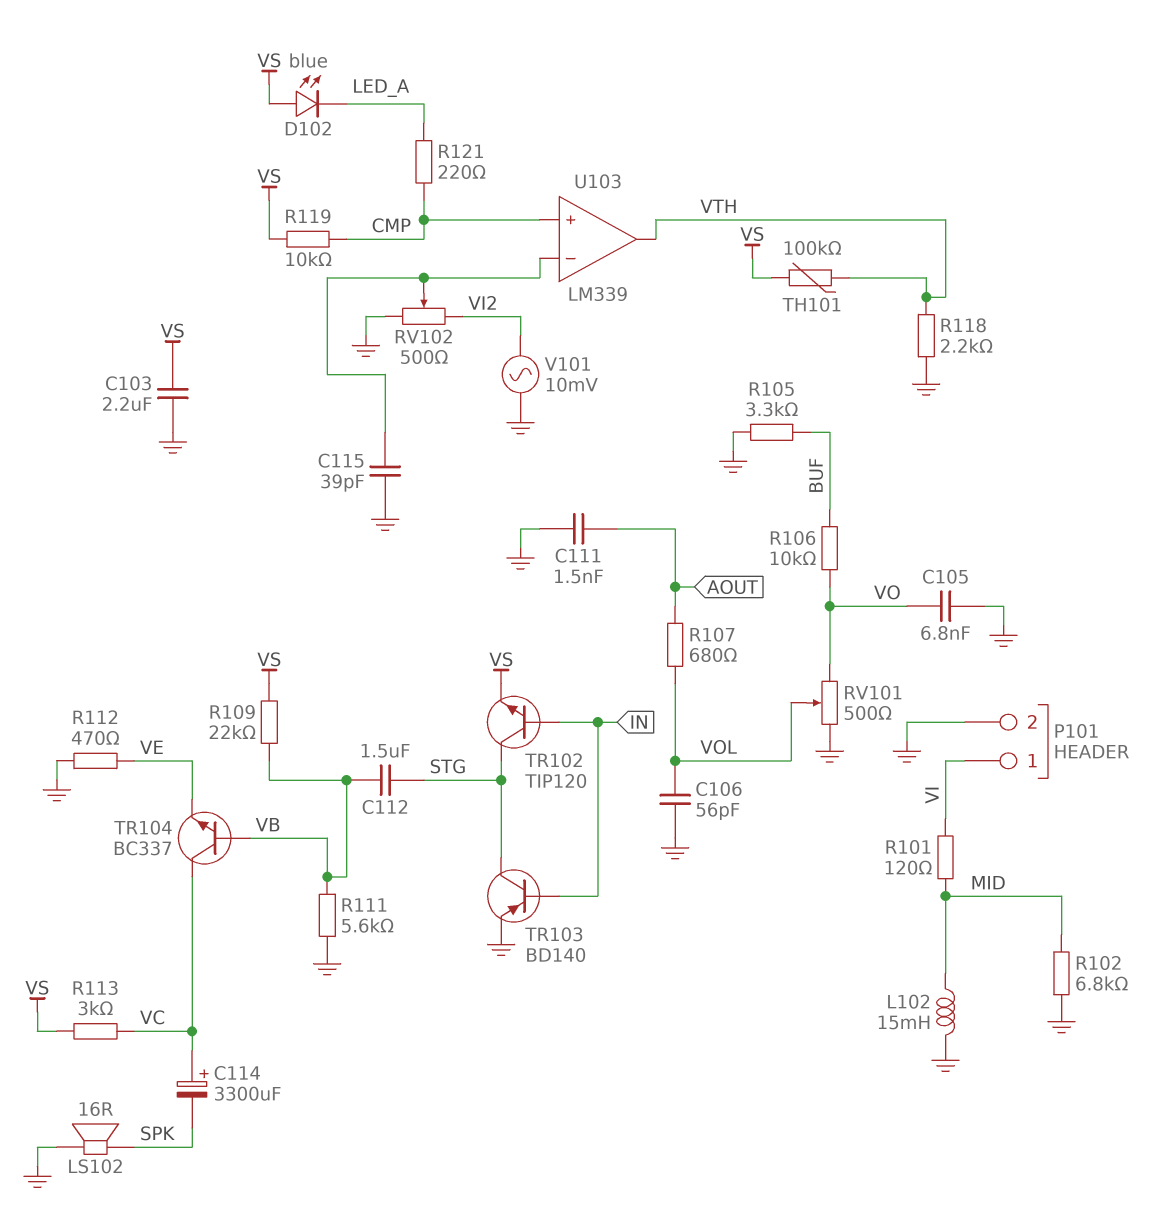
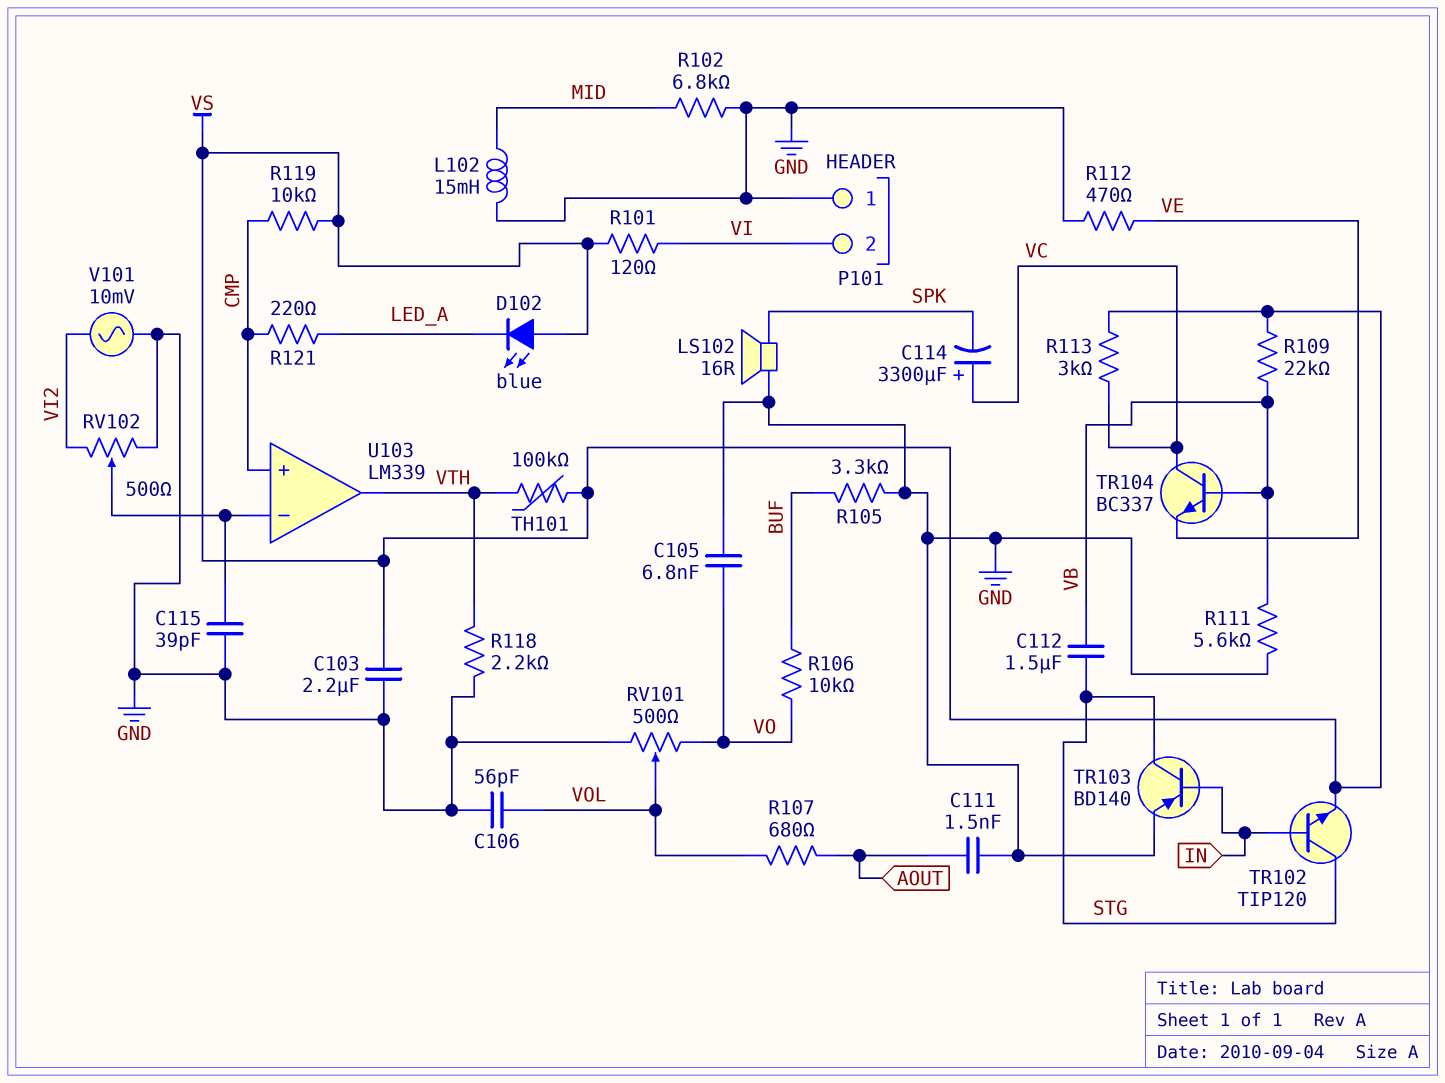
P101 pin 1: VI -> GND
P101 pin 2: GND -> VI
R101: 120 (MID, VI) -> 120 (VI, VS)

